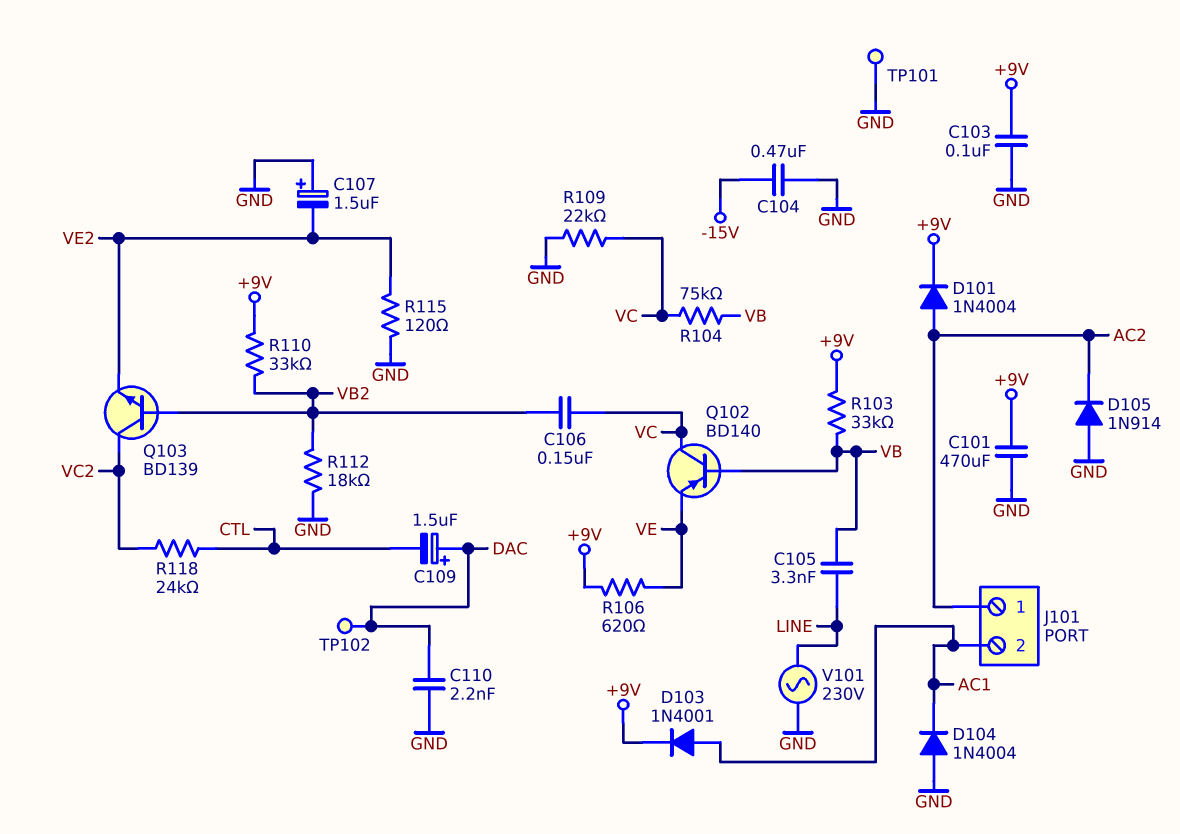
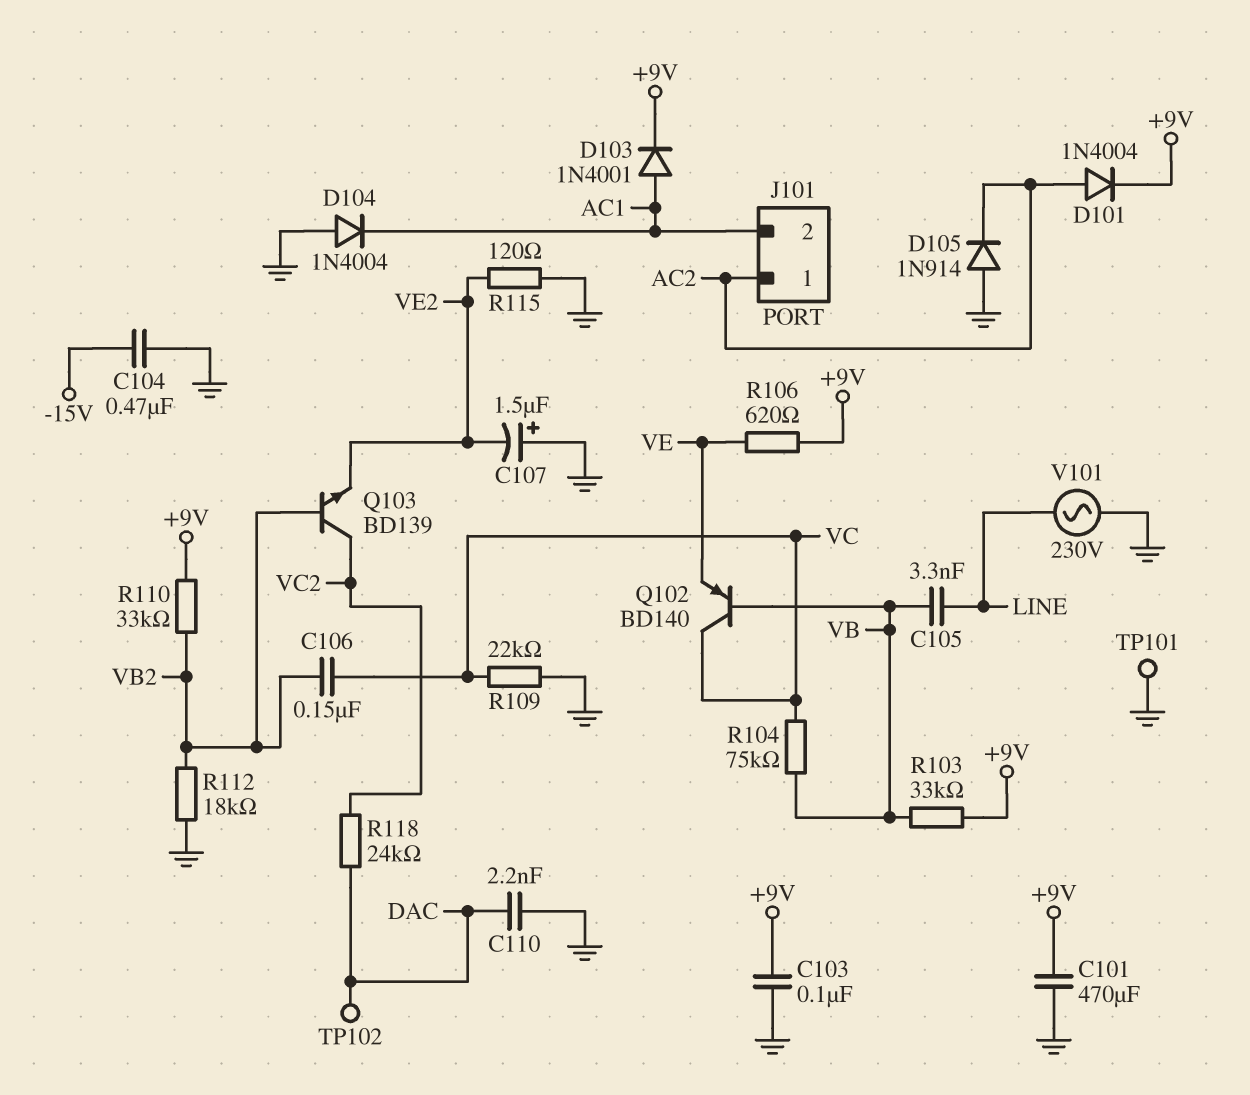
C109: 1.5uF (plus DAC, minus CTL) -> none
R118: 24k (CTL, VC2) -> 24k (DAC, VC2)

